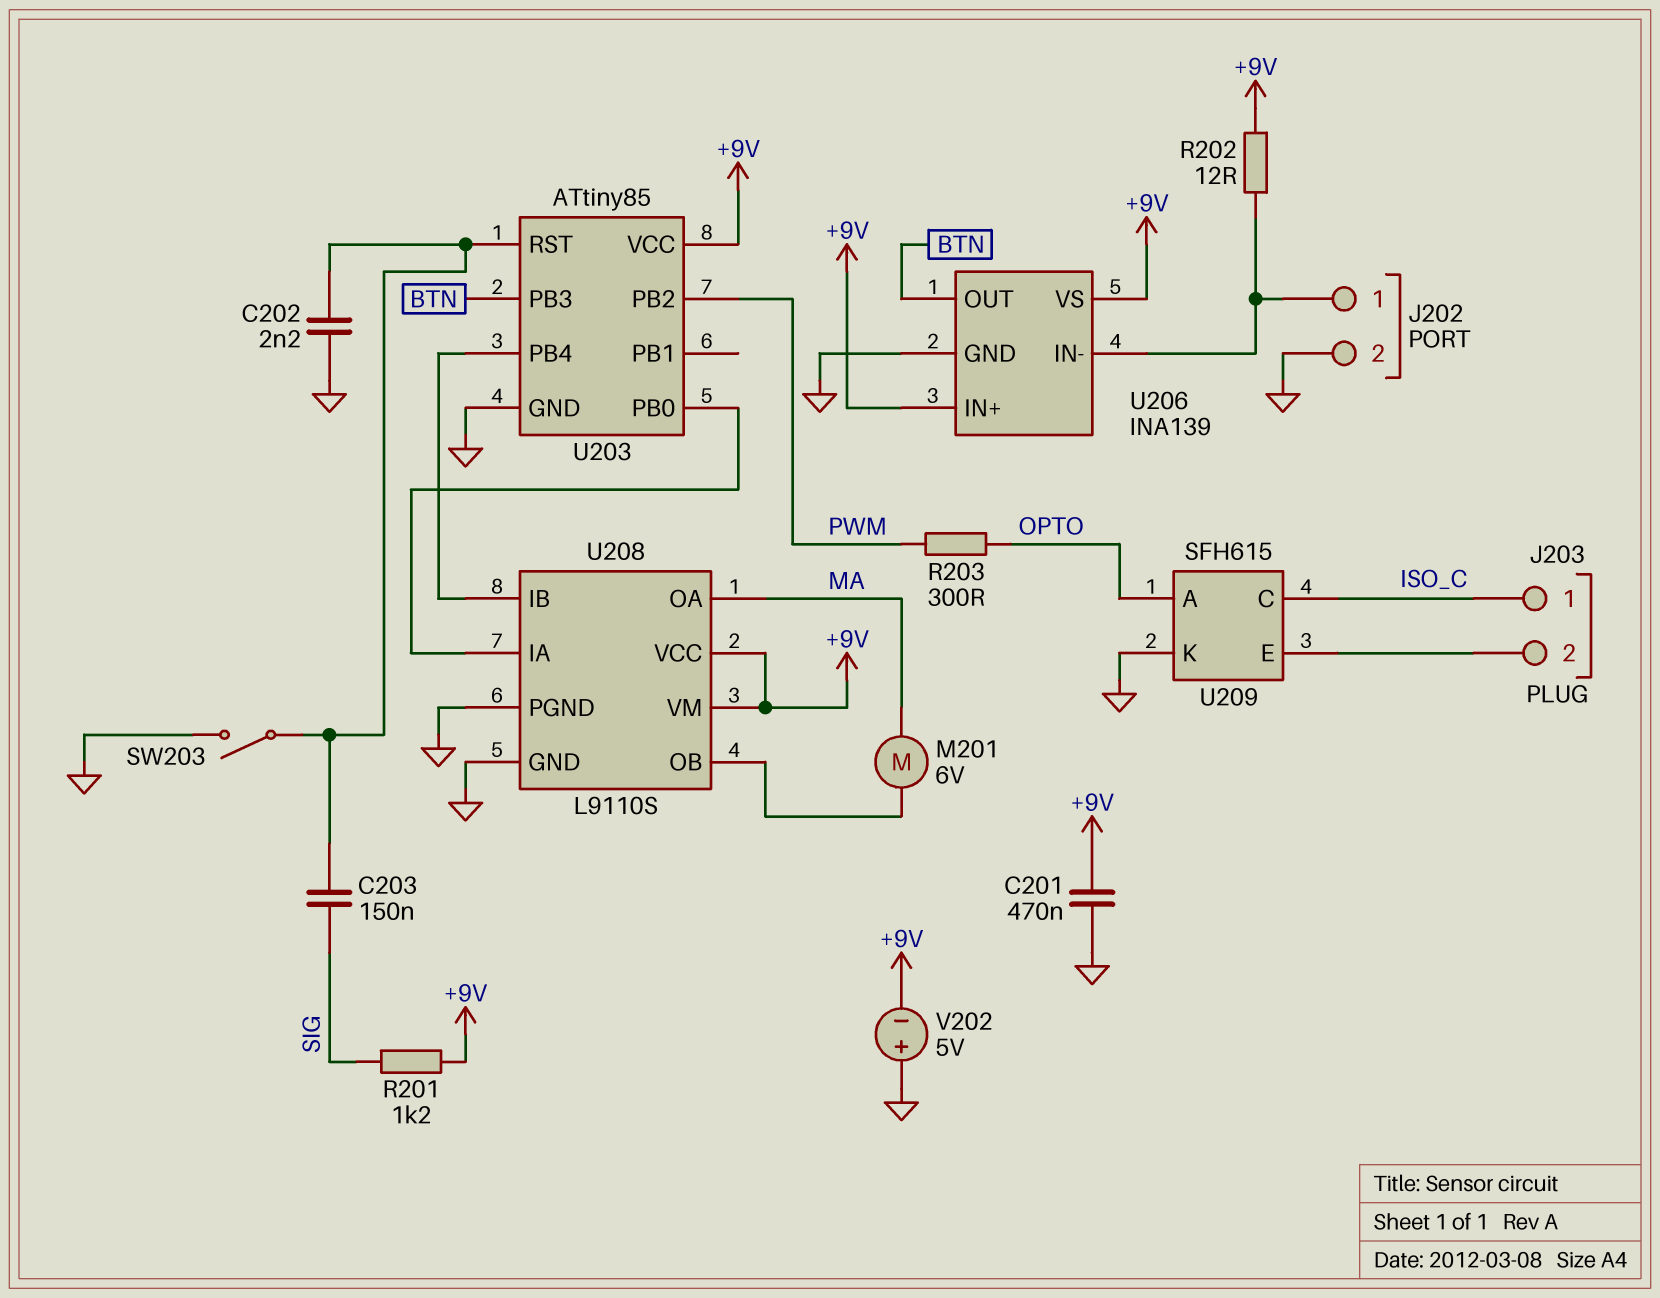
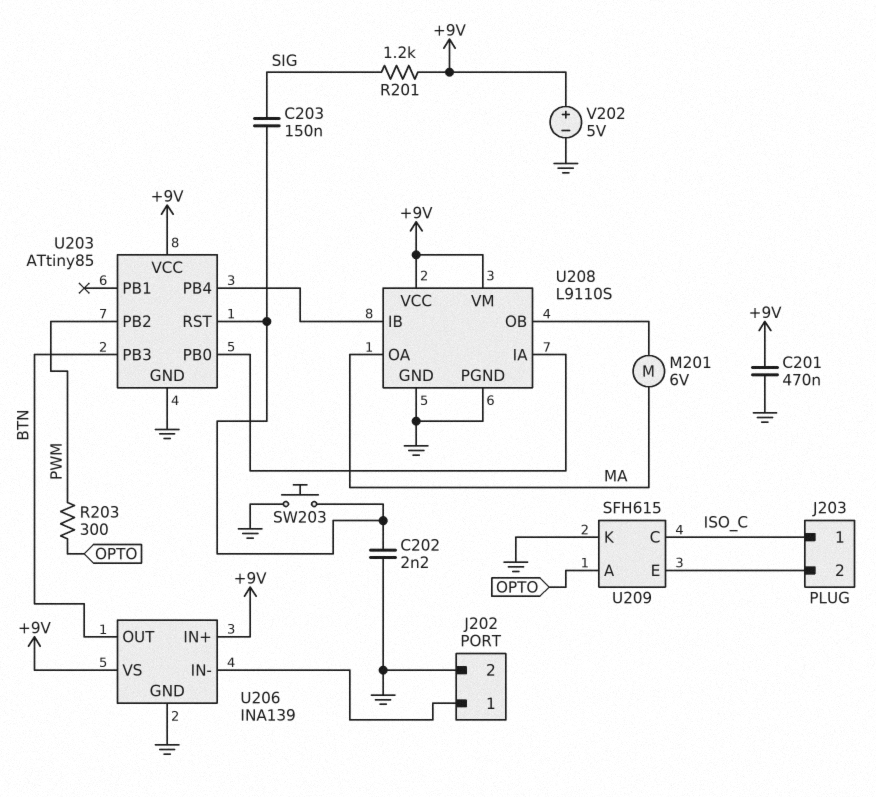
R202: 12 (+9V, J202/1) -> none
SW203: switch (GND, U203/RST) -> button (GND, U203/RST)
V202: 5V (plus GND, minus +9V) -> 5V (plus +9V, minus GND)

